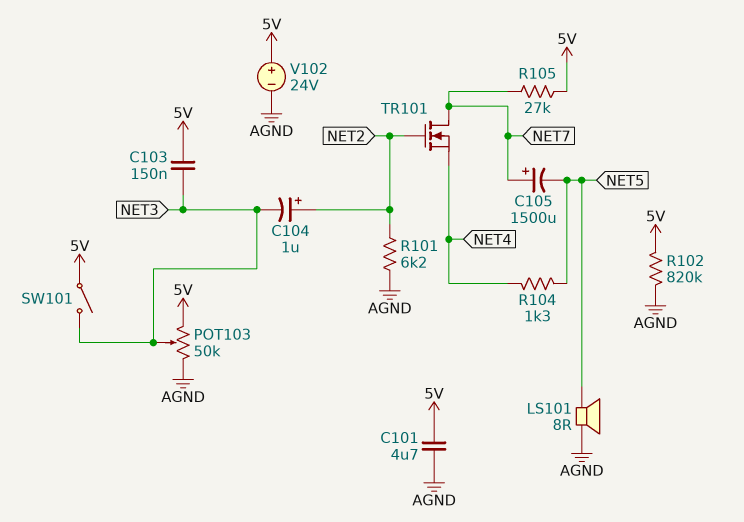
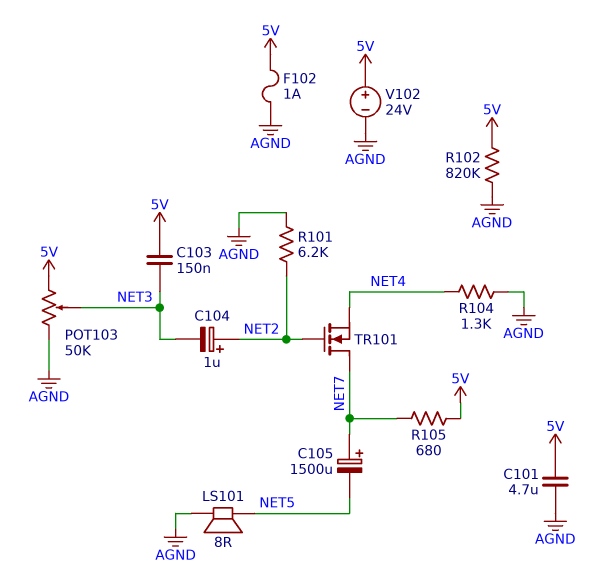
F102: none -> 1A (5V, AGND)
R104: 1.3k (NET4, NET5) -> 1.3k (AGND, NET4)
R105: 27k (5V, NET7) -> 680 (5V, NET7)
SW101: switch (5V, NET3) -> none

